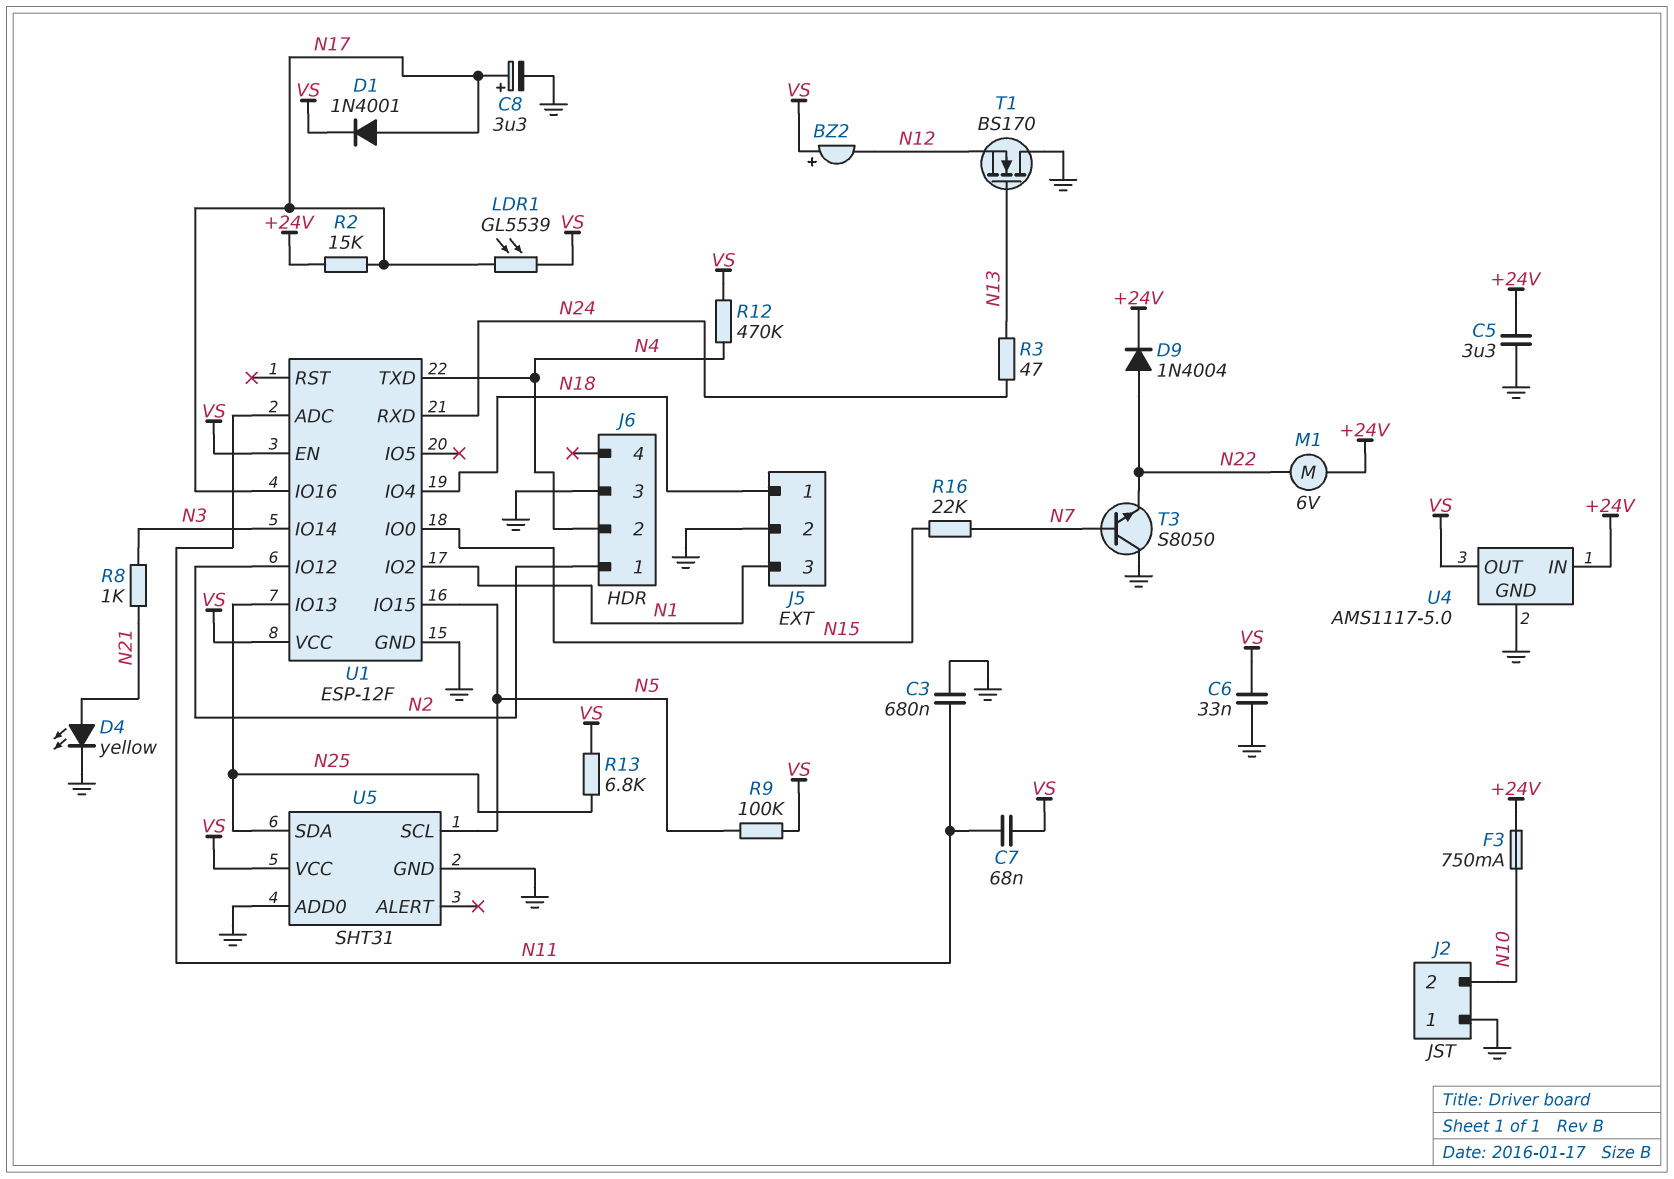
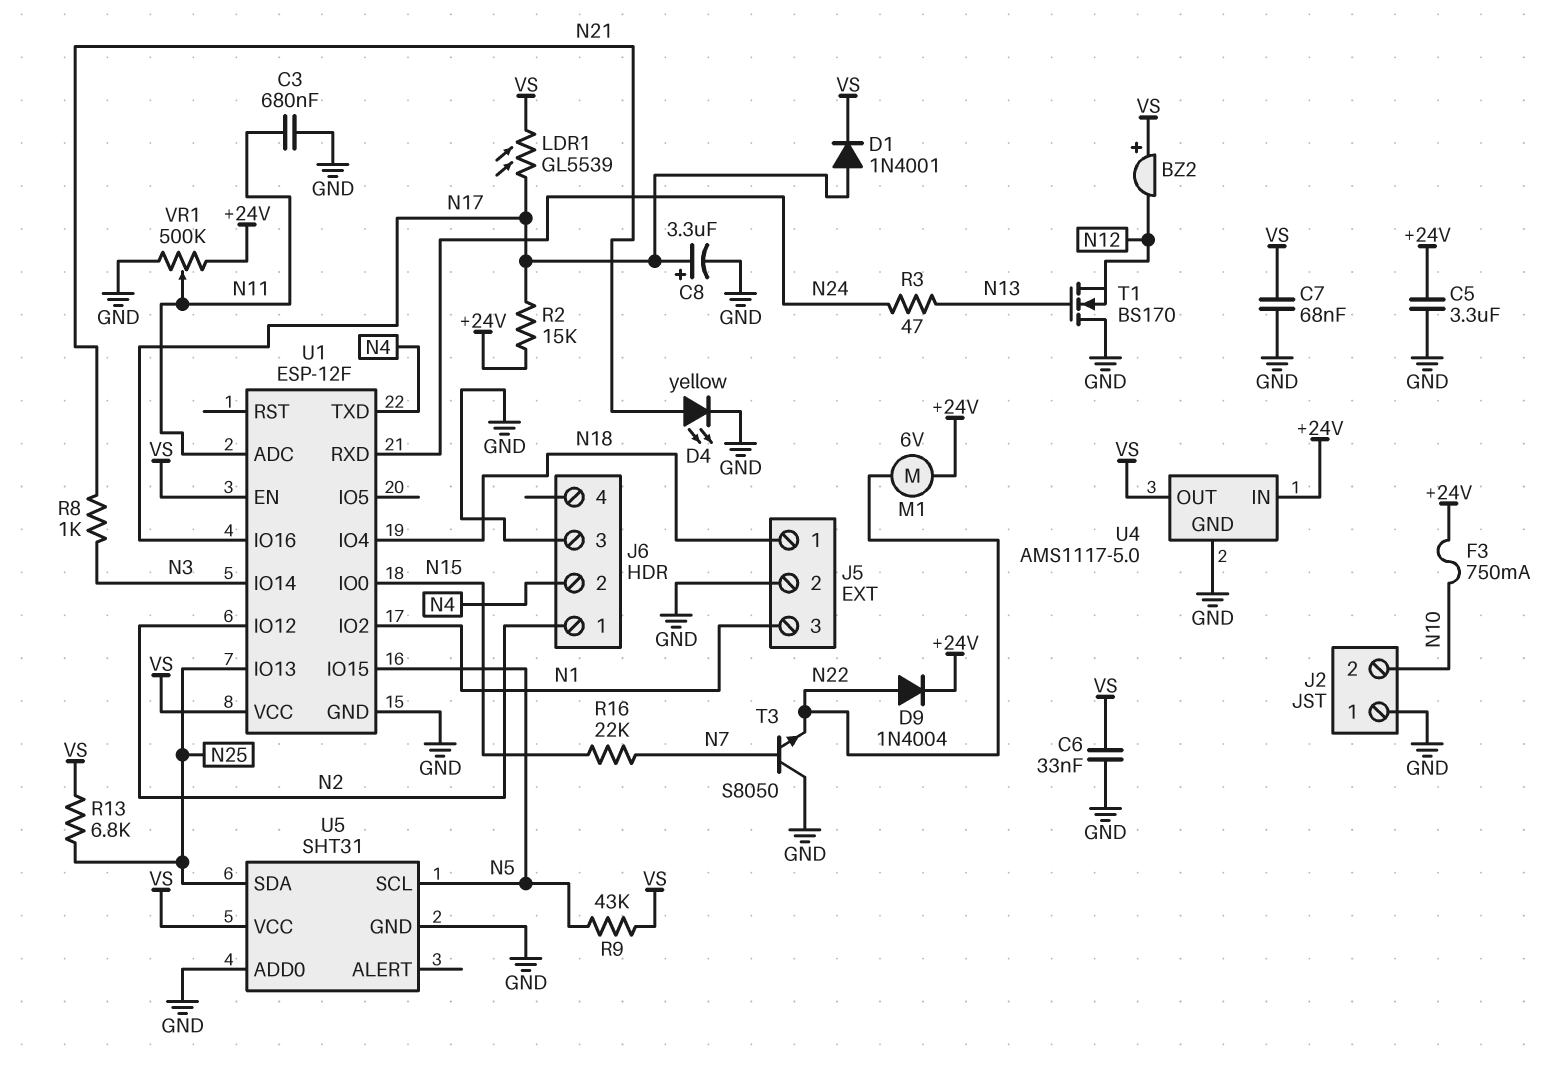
C7: 68nF (N11, VS) -> 68nF (GND, VS)
R9: 100k (N5, VS) -> 43k (N5, VS)
R12: 470k (N4, VS) -> none
VR1: none -> 500k (+24V, GND, wiper N11)

